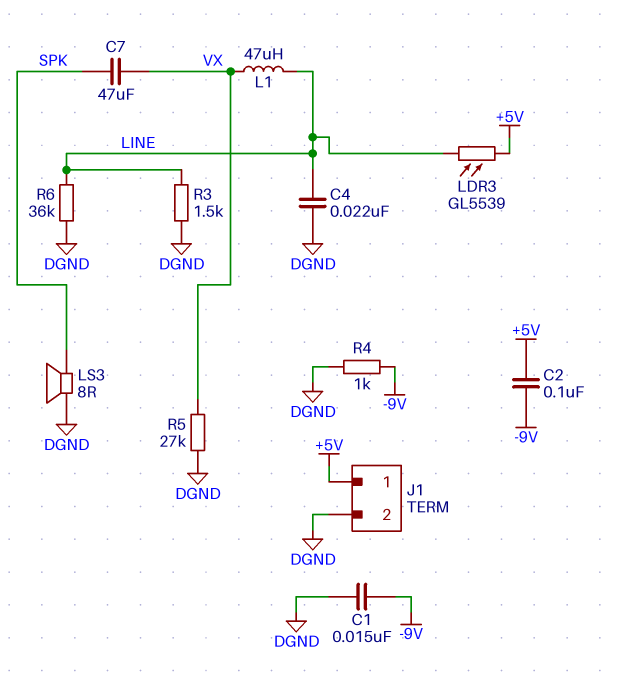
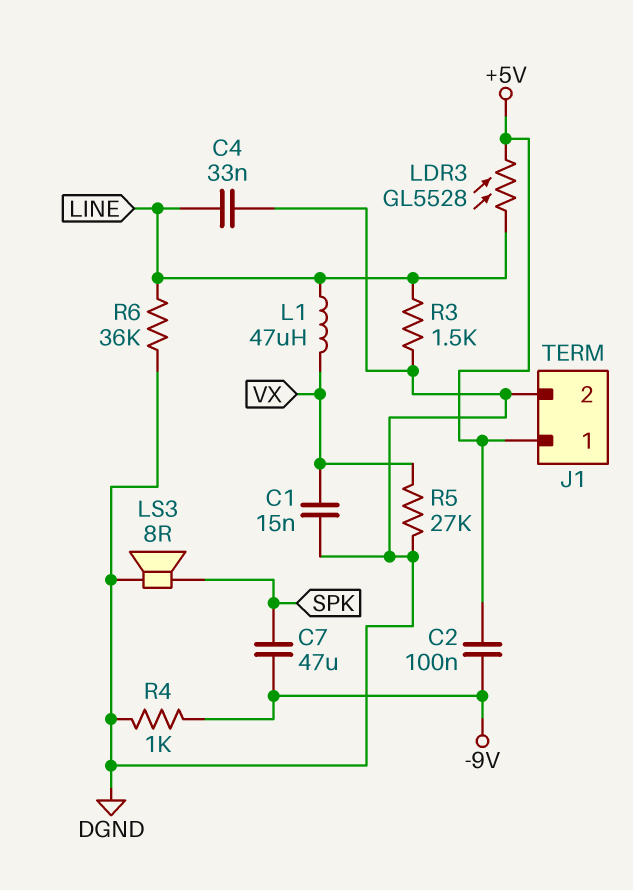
C1: 15nF (-9V, DGND) -> 15nF (DGND, VX)
C4: 22nF (DGND, LINE) -> 33nF (DGND, LINE)
C7: 47uF (SPK, VX) -> 47uF (-9V, SPK)
LDR3: GL5539 (+5V, LINE) -> GL5528 (+5V, LINE)

